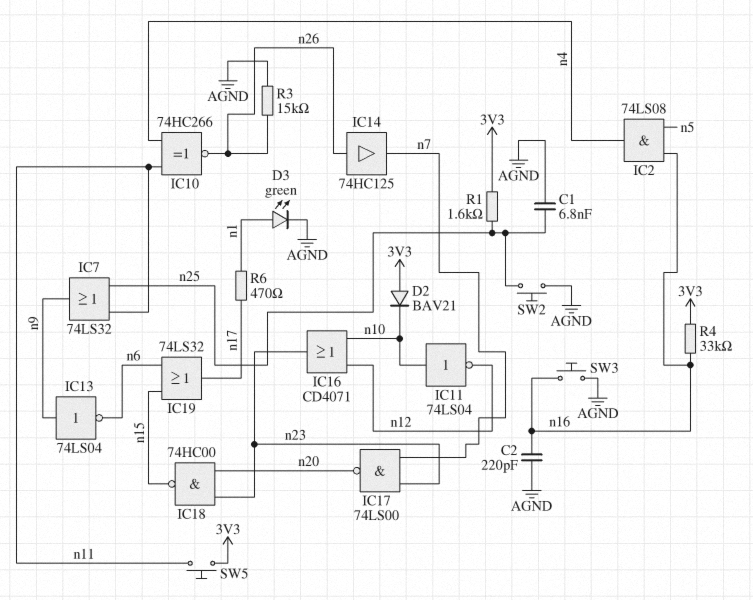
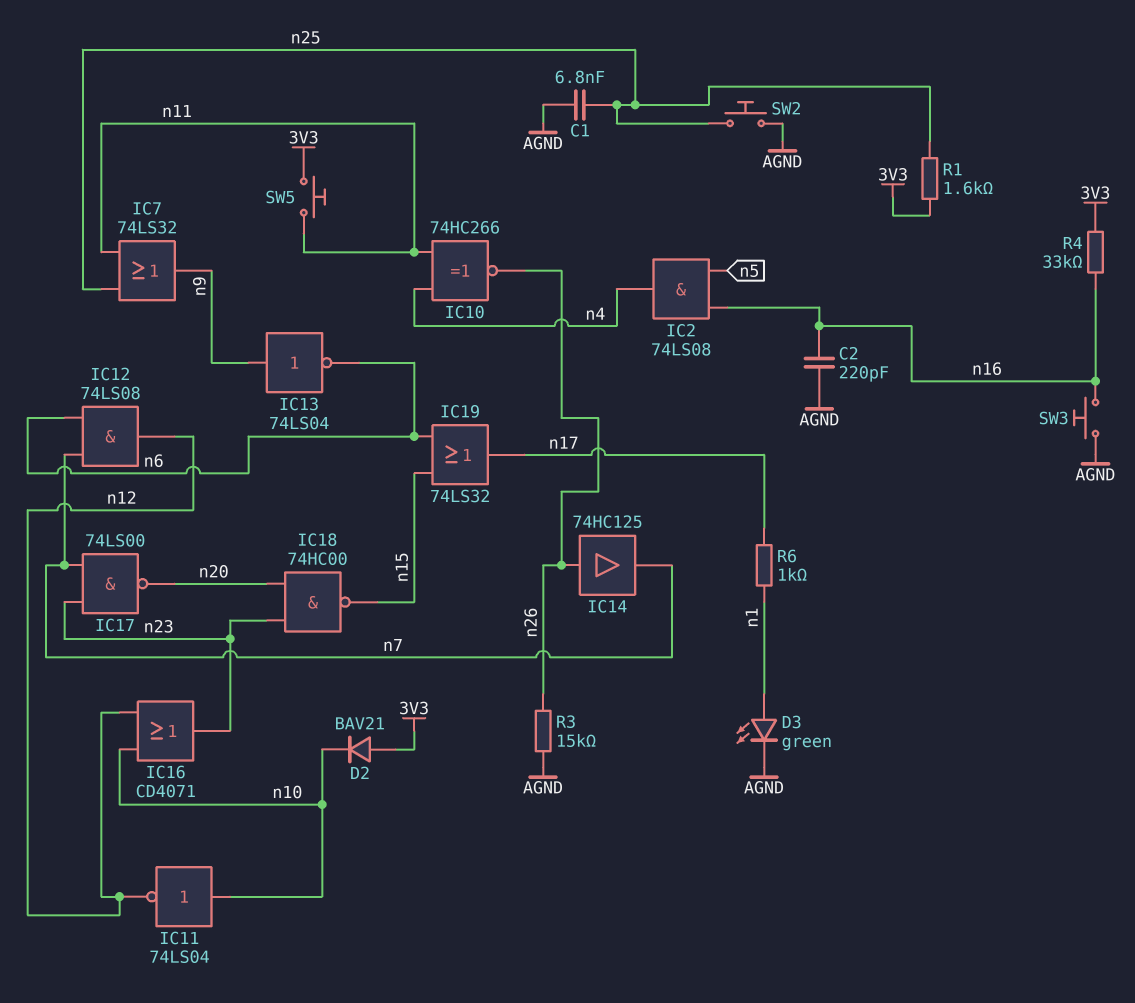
IC12: none -> AND 74LS08 (in n6, in n7, out n12)
R6: 470 (n1, n17) -> 1k (n1, n17)

